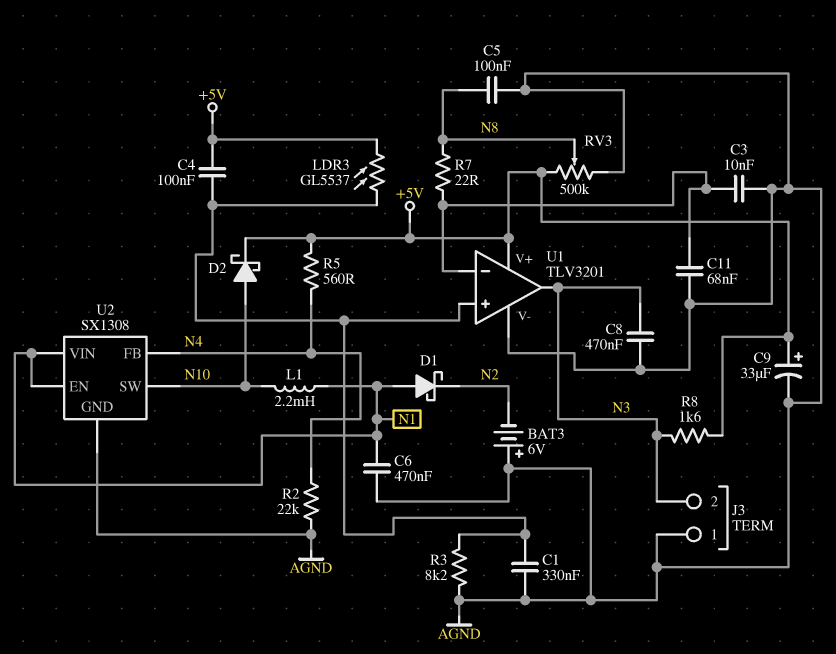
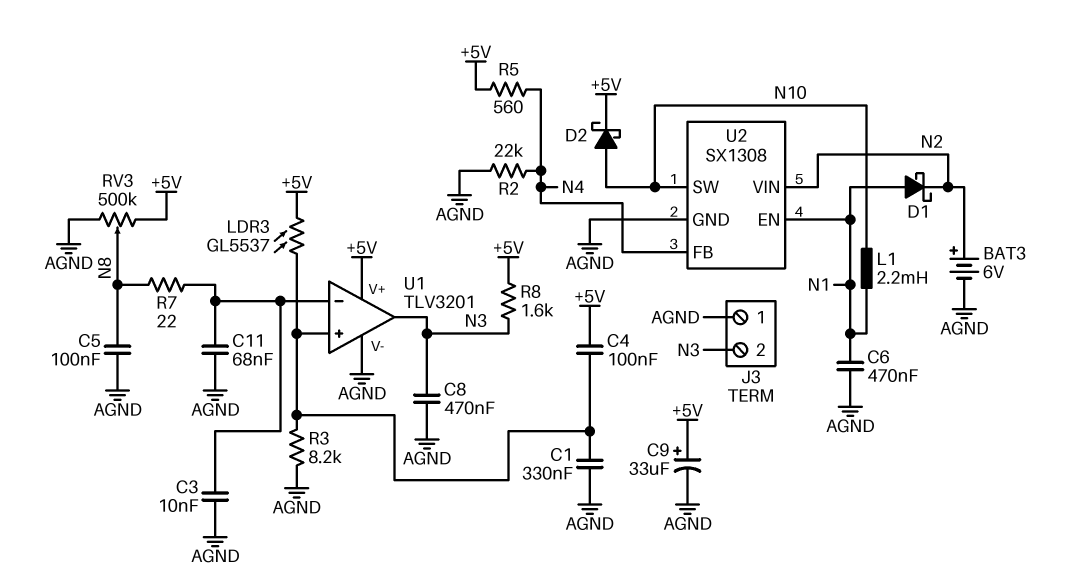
BAT3: 6V (plus AGND, minus N2) -> 6V (plus N2, minus AGND)
U2 pin VIN: N1 -> N2

